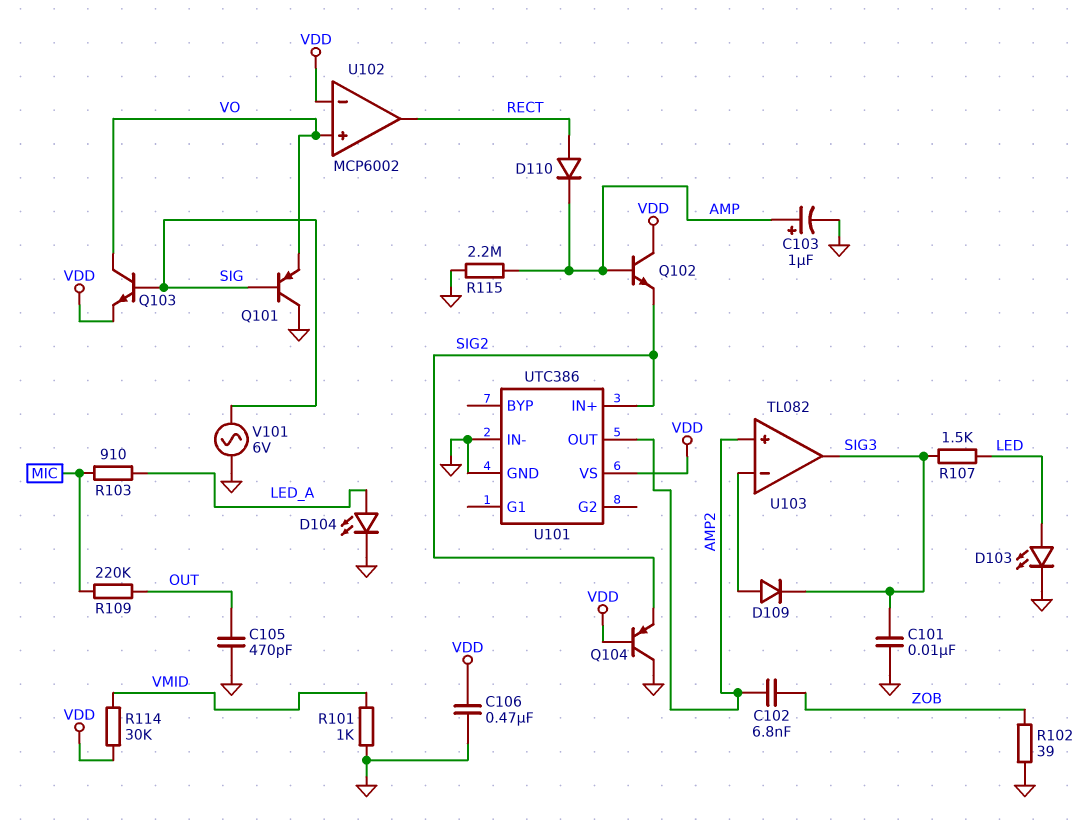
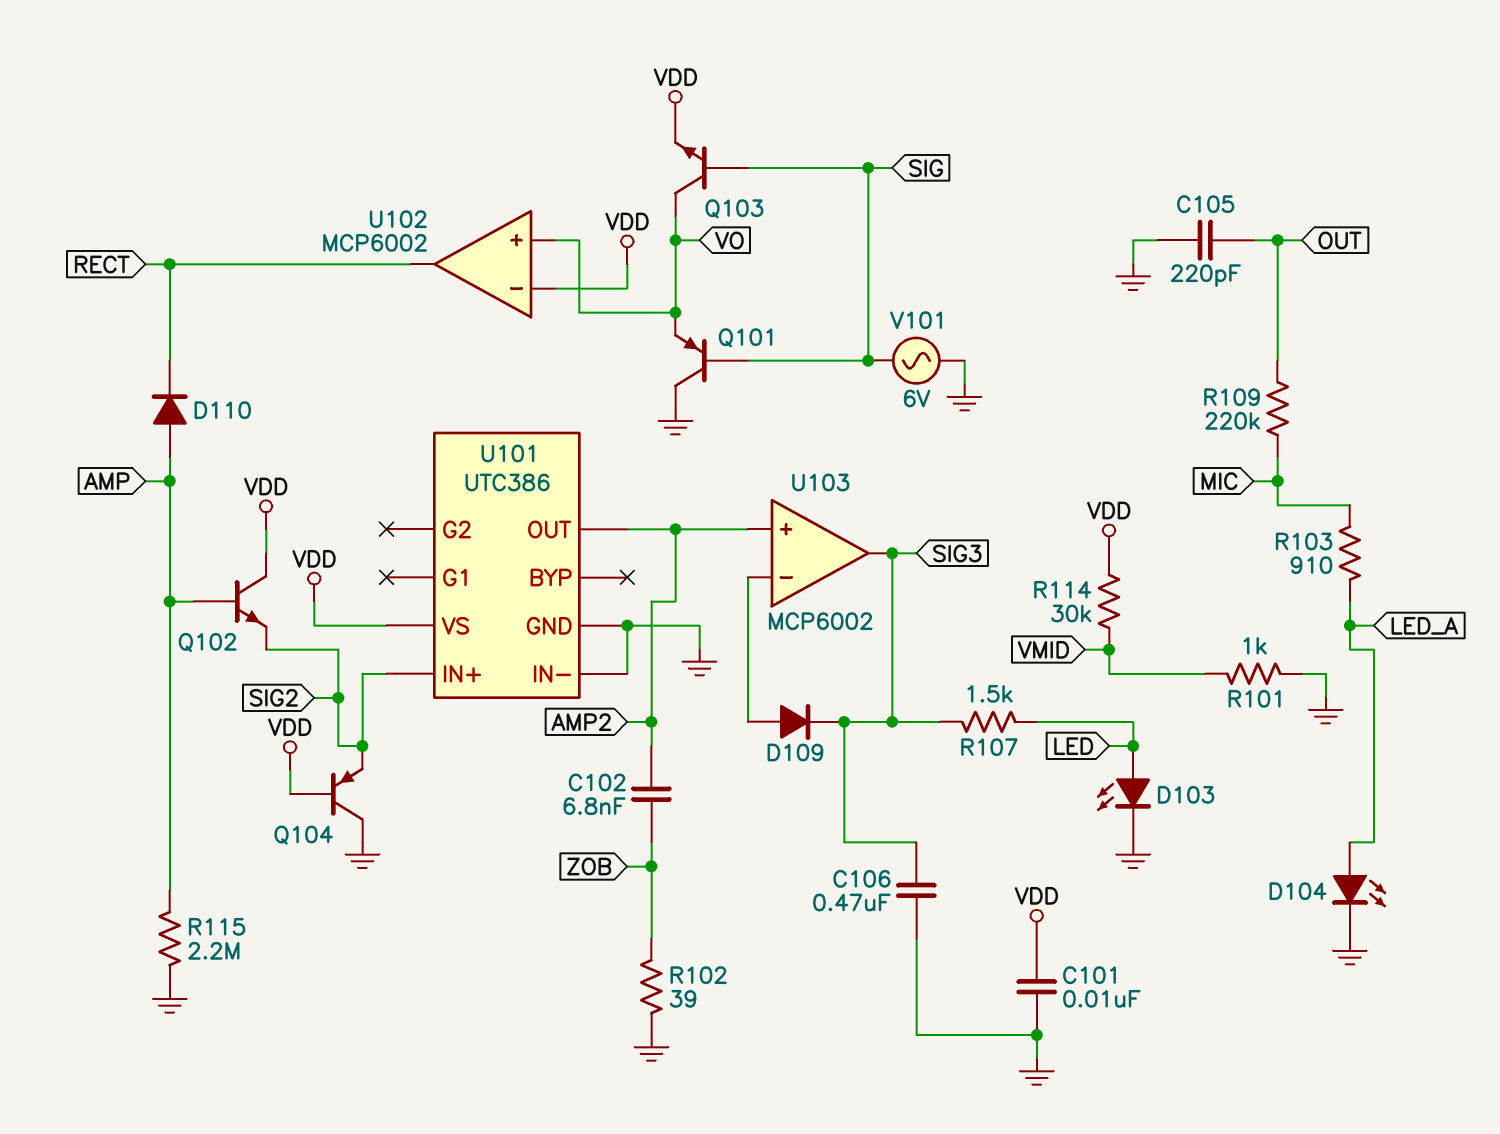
C101: 10nF (GND, SIG3) -> 10nF (GND, VDD)
C103: 1uF (plus AMP, minus GND) -> none
C105: 470pF (GND, OUT) -> 220pF (GND, OUT)
C106: 470nF (GND, VDD) -> 470nF (GND, SIG3)
D110: diode (A RECT, K AMP) -> diode (A AMP, K RECT)
U103: TL082 -> MCP6002

